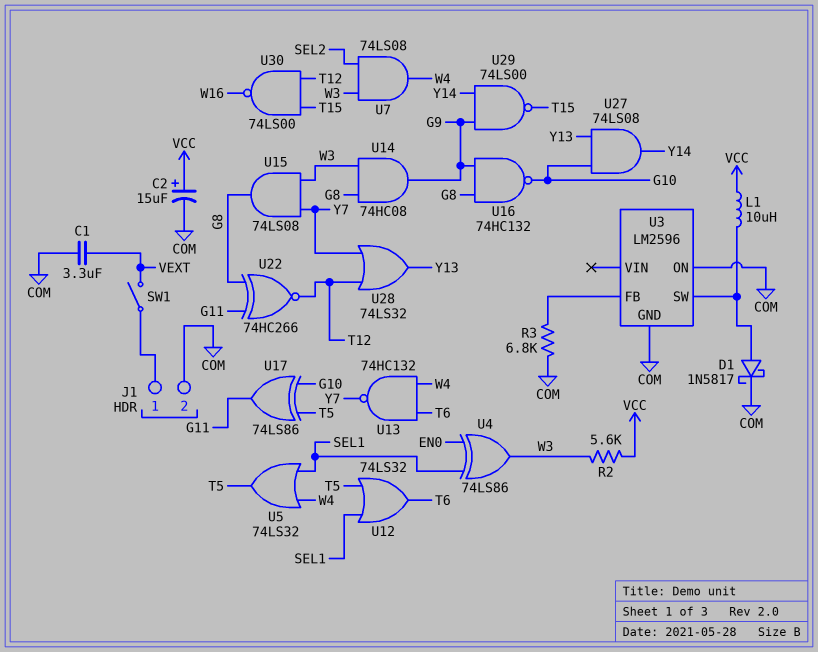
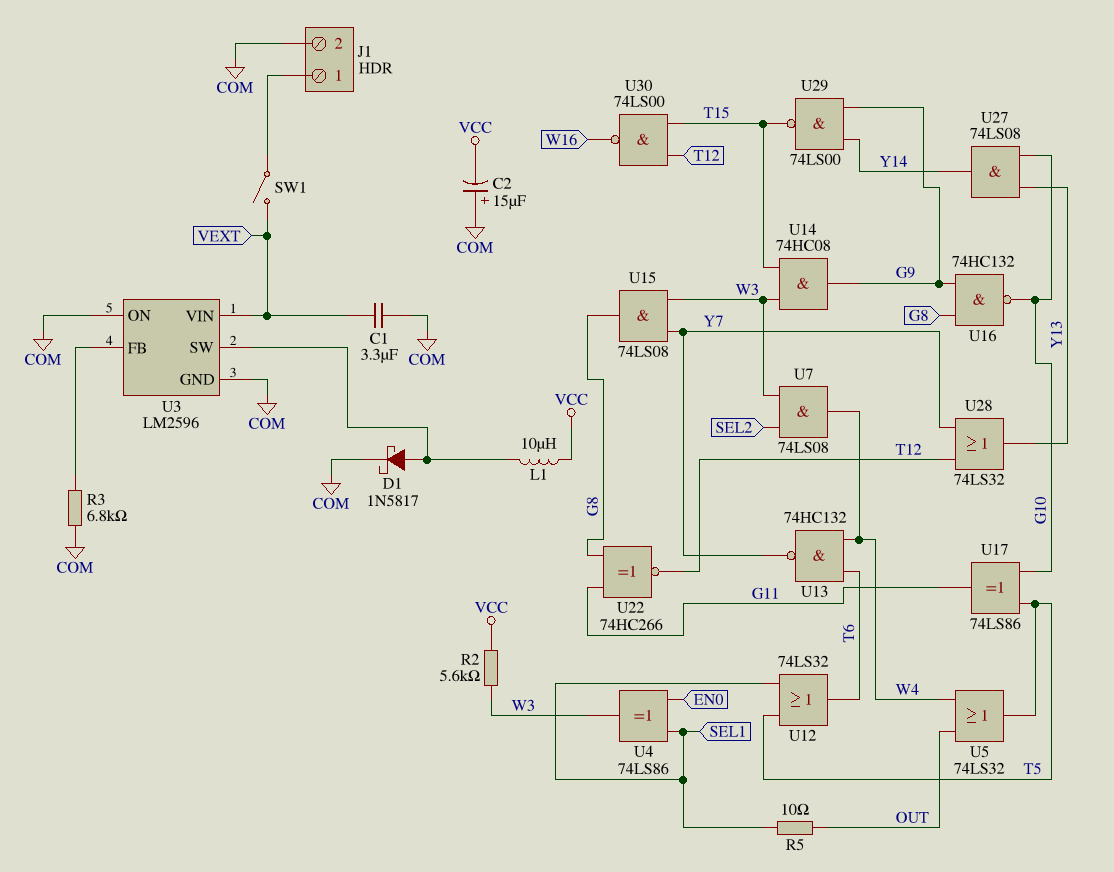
C2: 15uF (plus VCC, minus COM) -> 15uF (plus COM, minus VCC)
R5: none -> 10 (OUT, SEL1)
U3 pin VIN: none -> VEXT
U5: OR 74LS32 (in SEL1, in W4, out T5) -> OR 74LS32 (in OUT, in W4, out T5)
U14: AND 74HC08 (in G8, in W3, out G9) -> AND 74HC08 (in T15, in W3, out G9)

